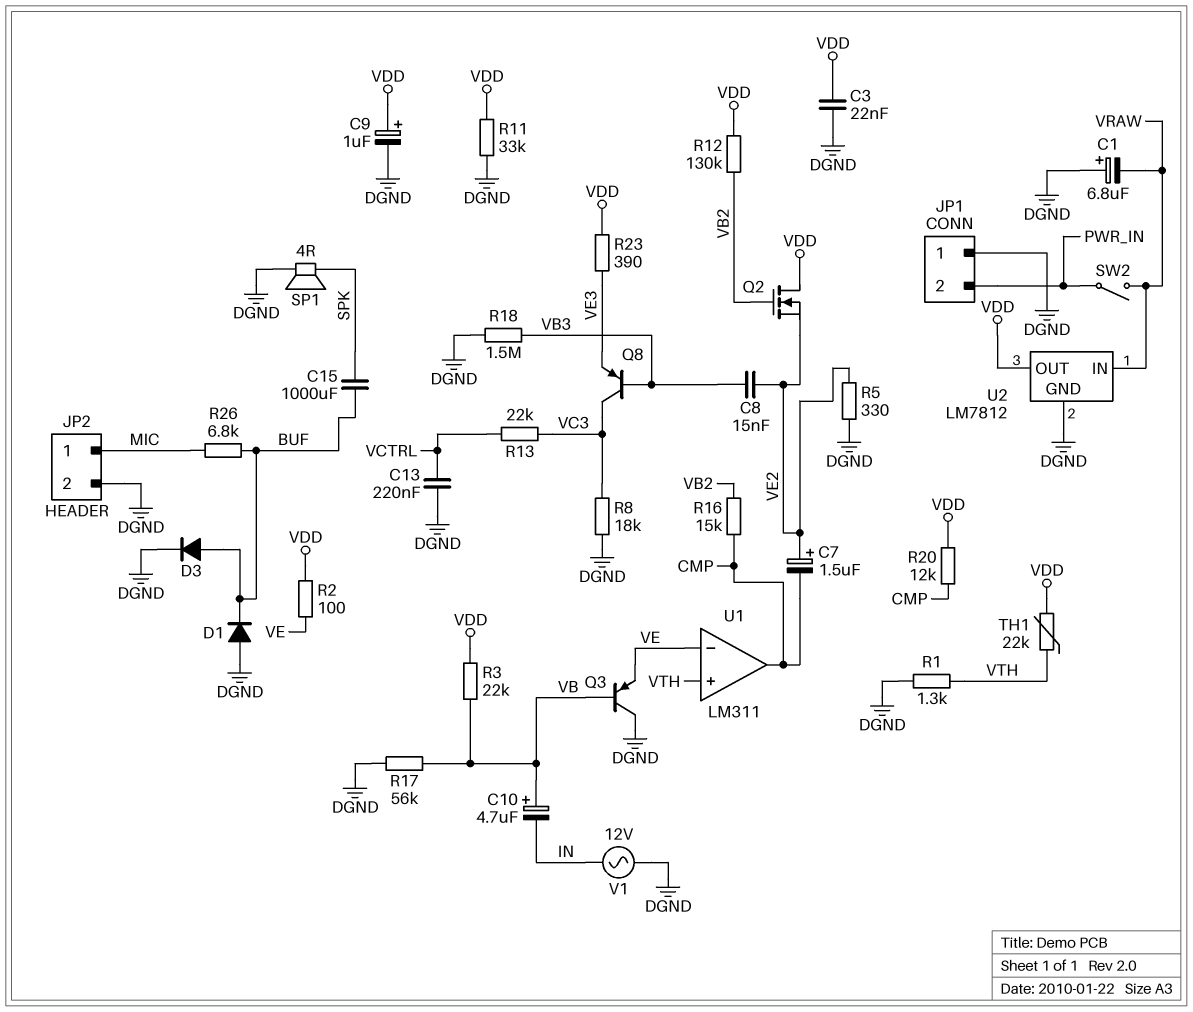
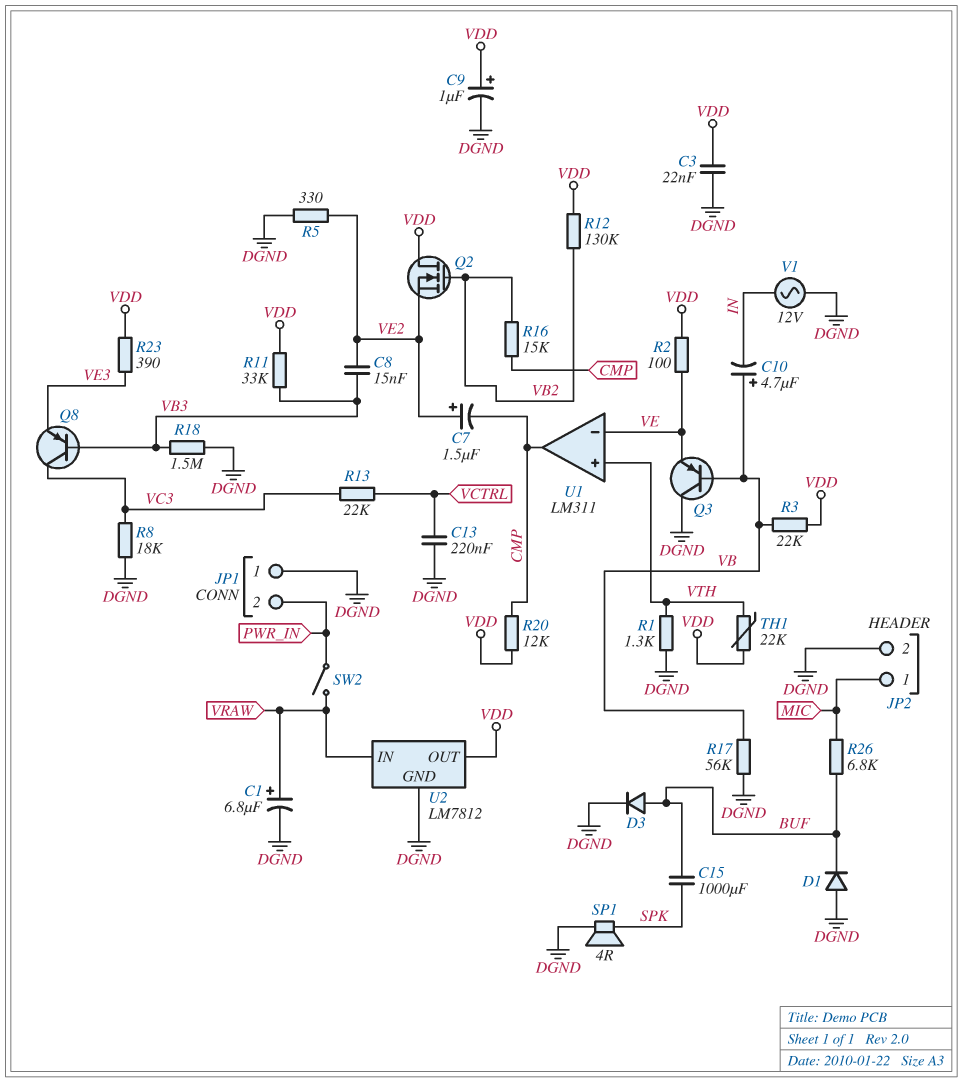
C1: 6.8uF (plus DGND, minus VRAW) -> 6.8uF (plus VRAW, minus DGND)
R11: 33k (DGND, VDD) -> 33k (VB3, VDD)

